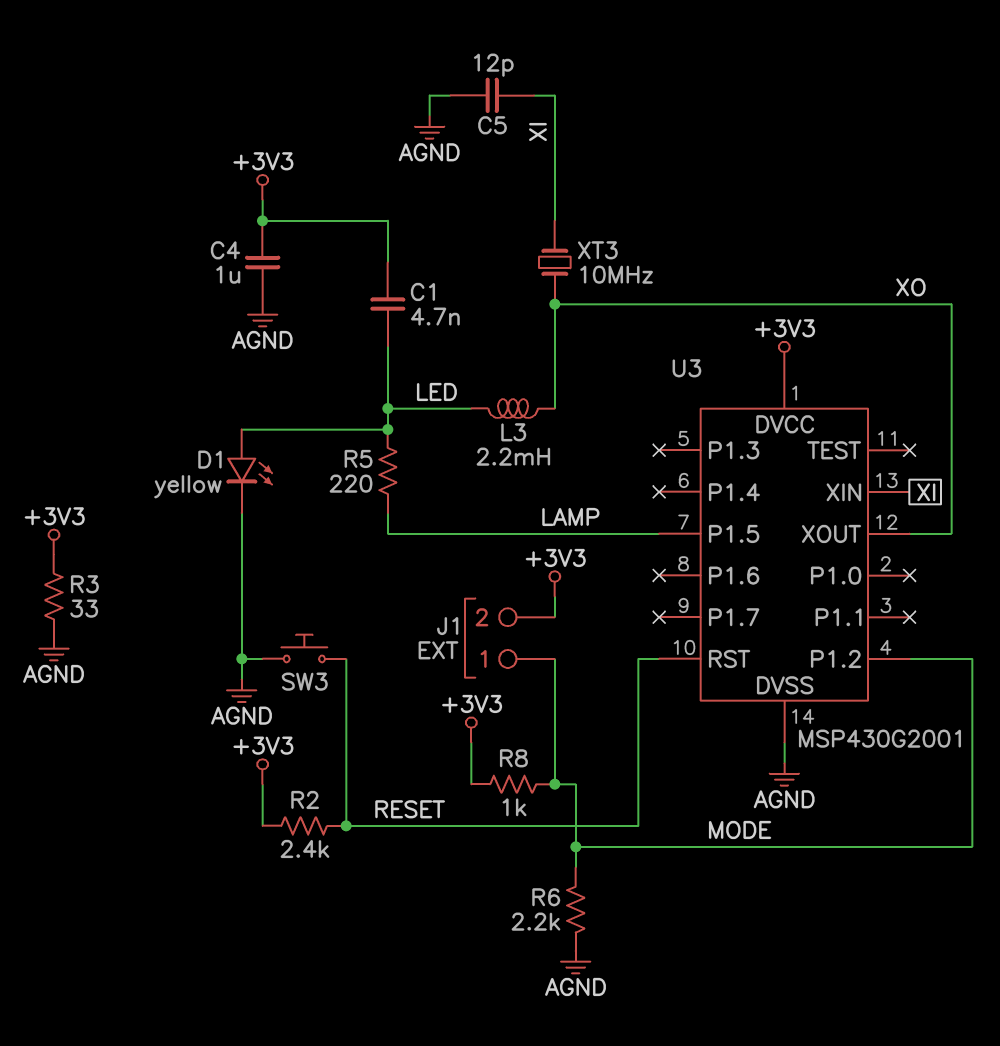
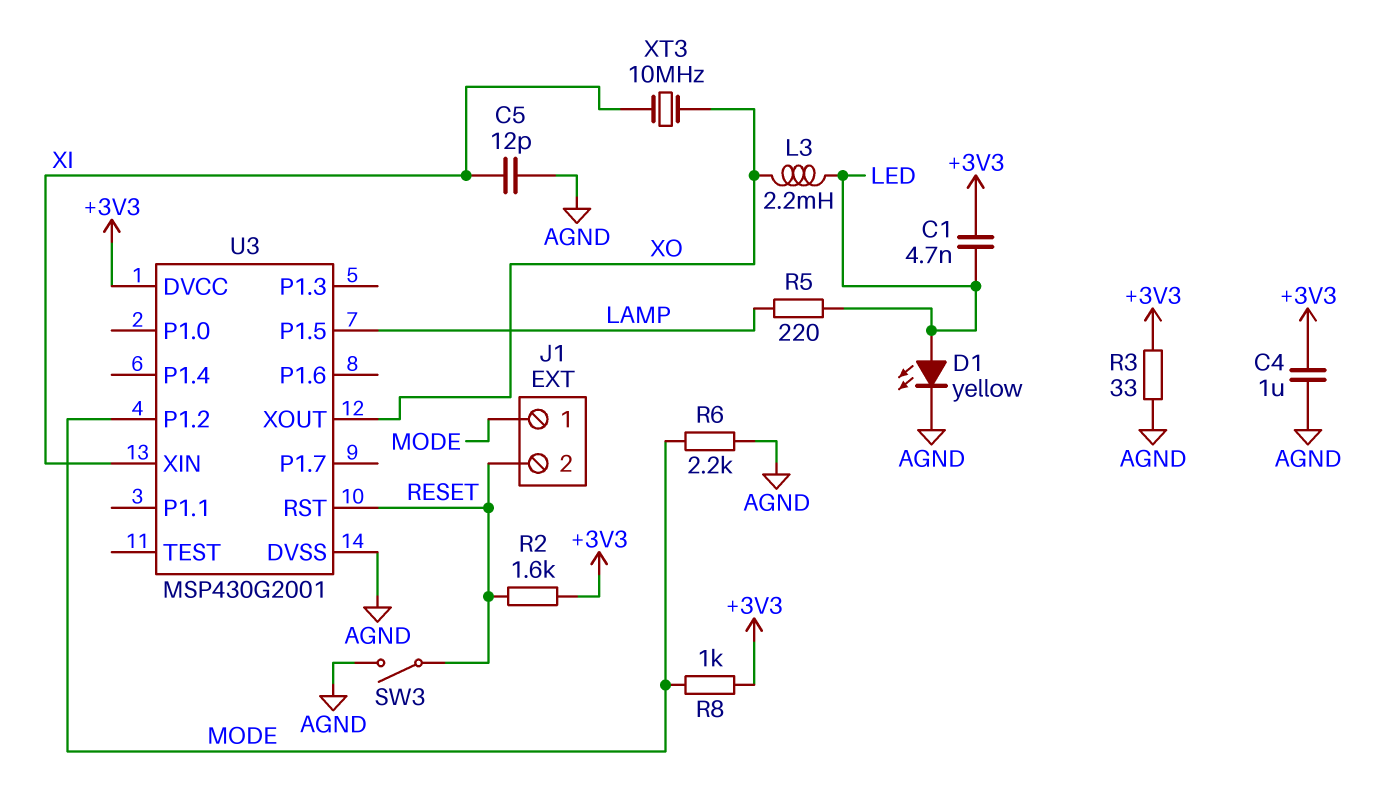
J1 pin 2: +3V3 -> RESET
R2: 2.4k (+3V3, RESET) -> 1.6k (+3V3, RESET)
SW3: button (AGND, RESET) -> switch (AGND, RESET)

